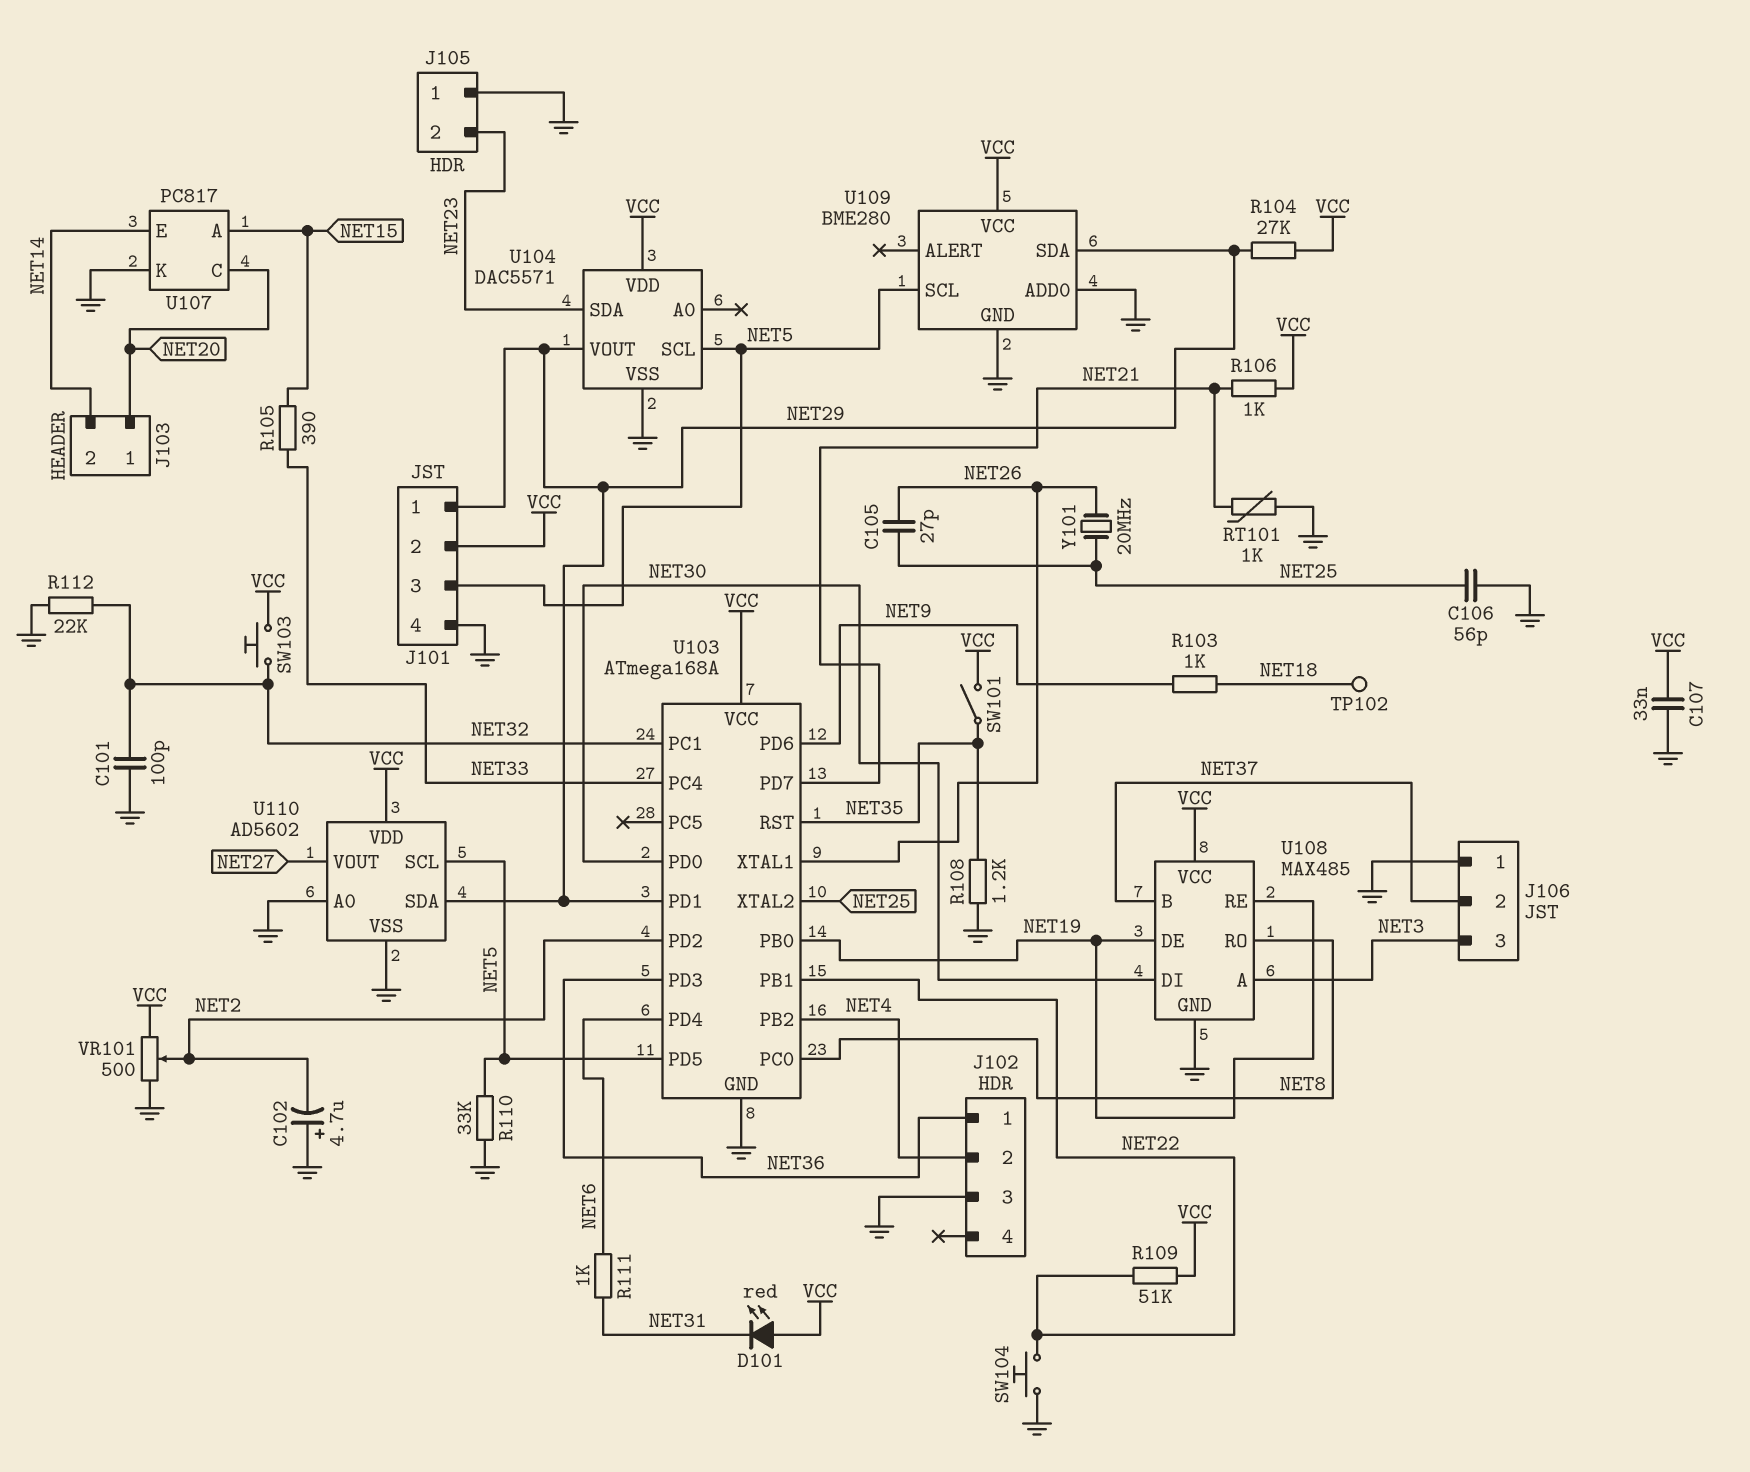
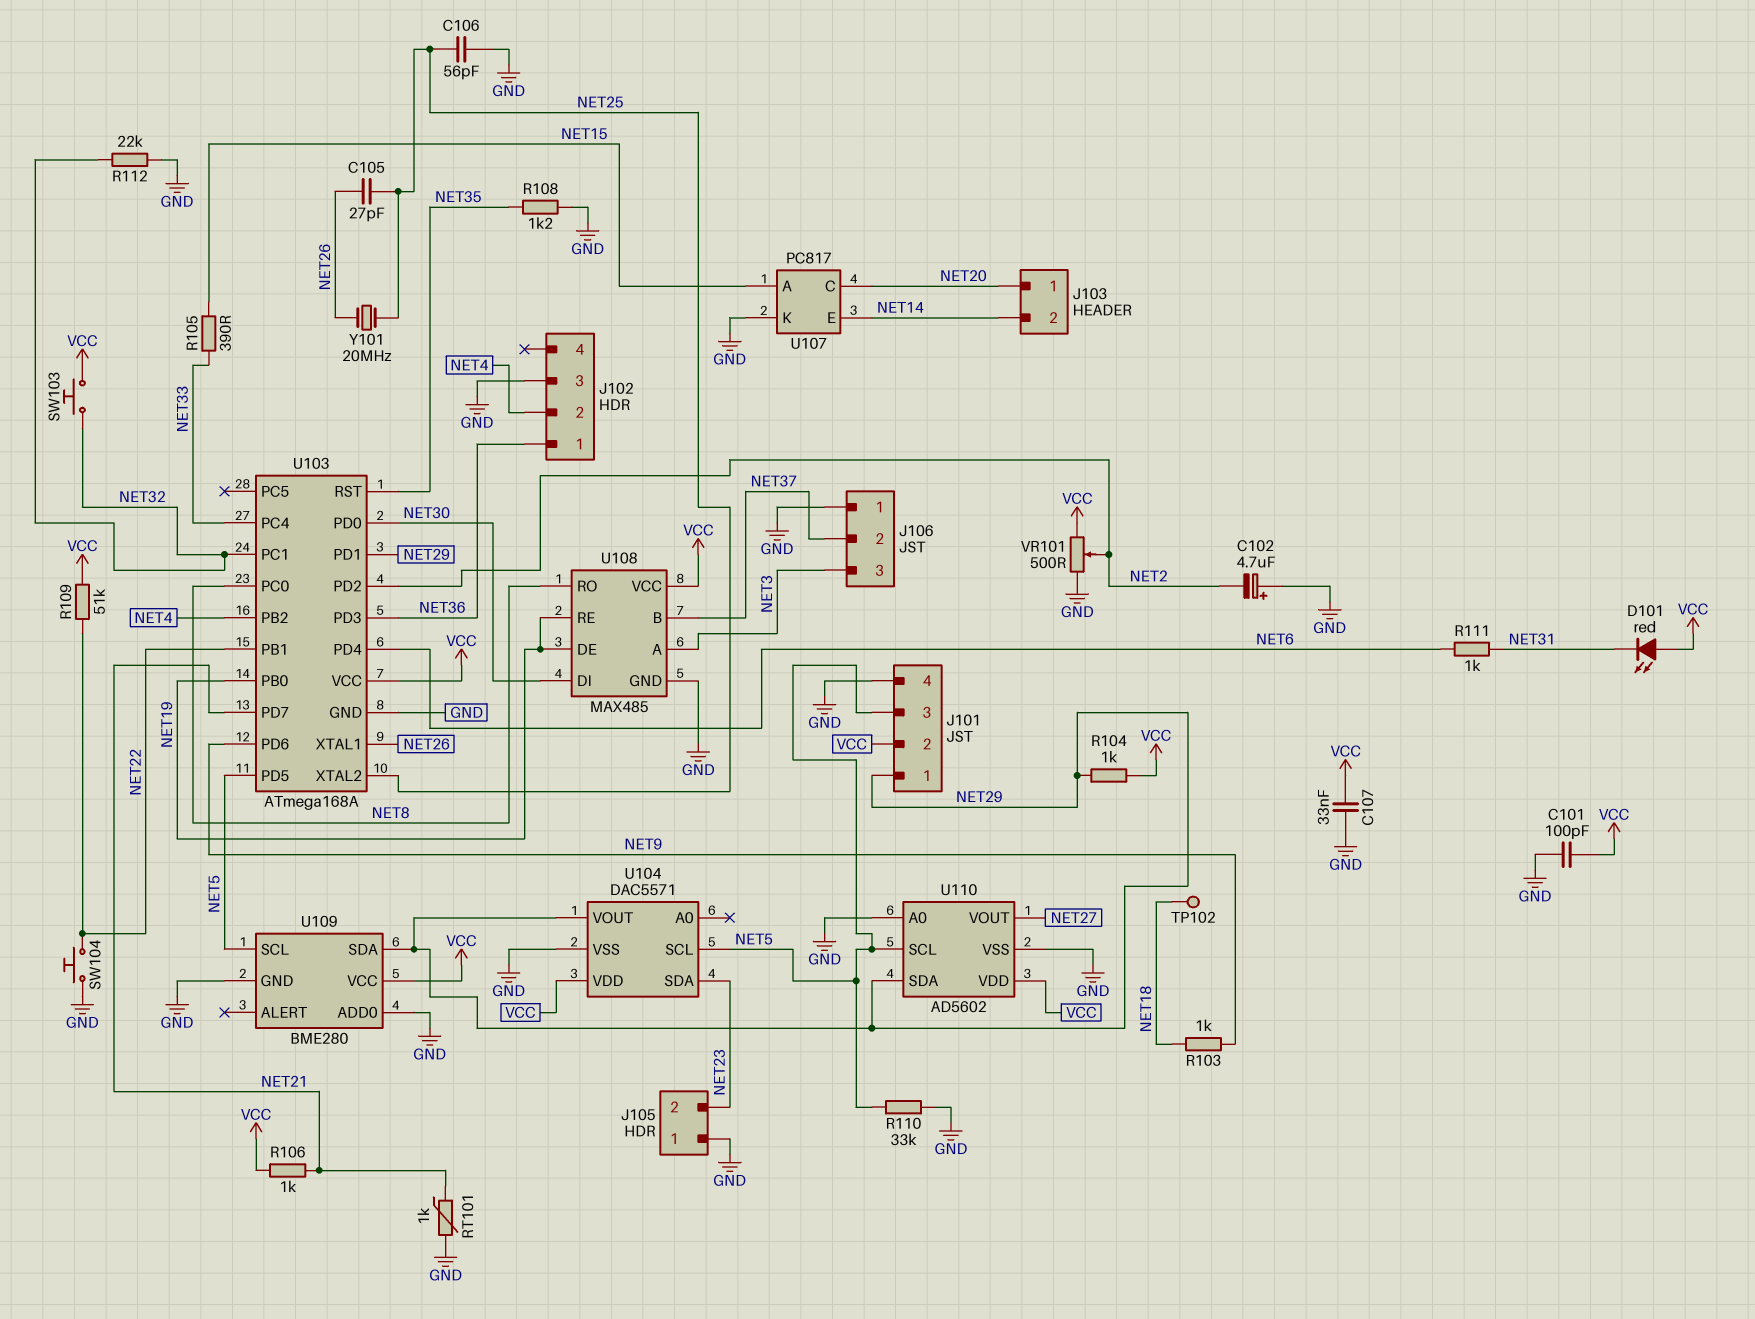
C101: 100pF (GND, NET32) -> 100pF (GND, VCC)
R104: 27k (NET29, VCC) -> 1k (NET29, VCC)
SW101: switch (NET35, VCC) -> none

